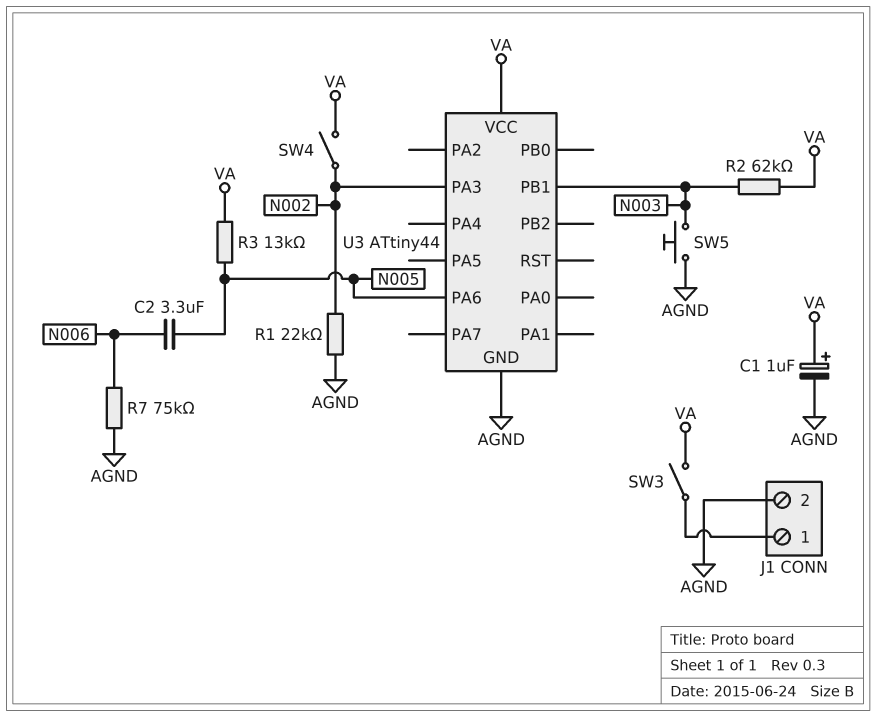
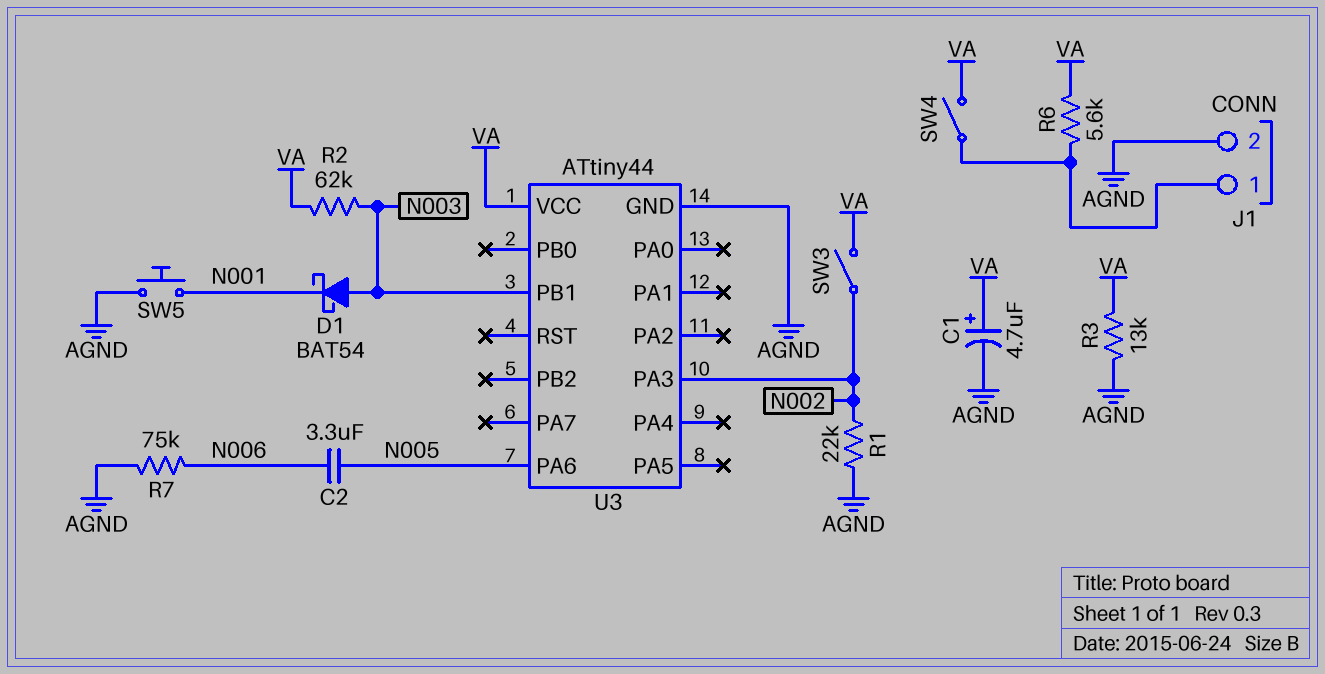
C1: 1uF (plus VA, minus AGND) -> 4.7uF (plus VA, minus AGND)
D1: none -> schottky BAT54 (A N003, K N001)
R3: 13k (N005, VA) -> 13k (AGND, VA)
R6: none -> 5.6k (J1/1, VA)
SW3: switch (J1/1, VA) -> switch (N002, VA)
SW4: switch (N002, VA) -> switch (J1/1, VA)
SW5: button (AGND, N003) -> button (AGND, N001)

